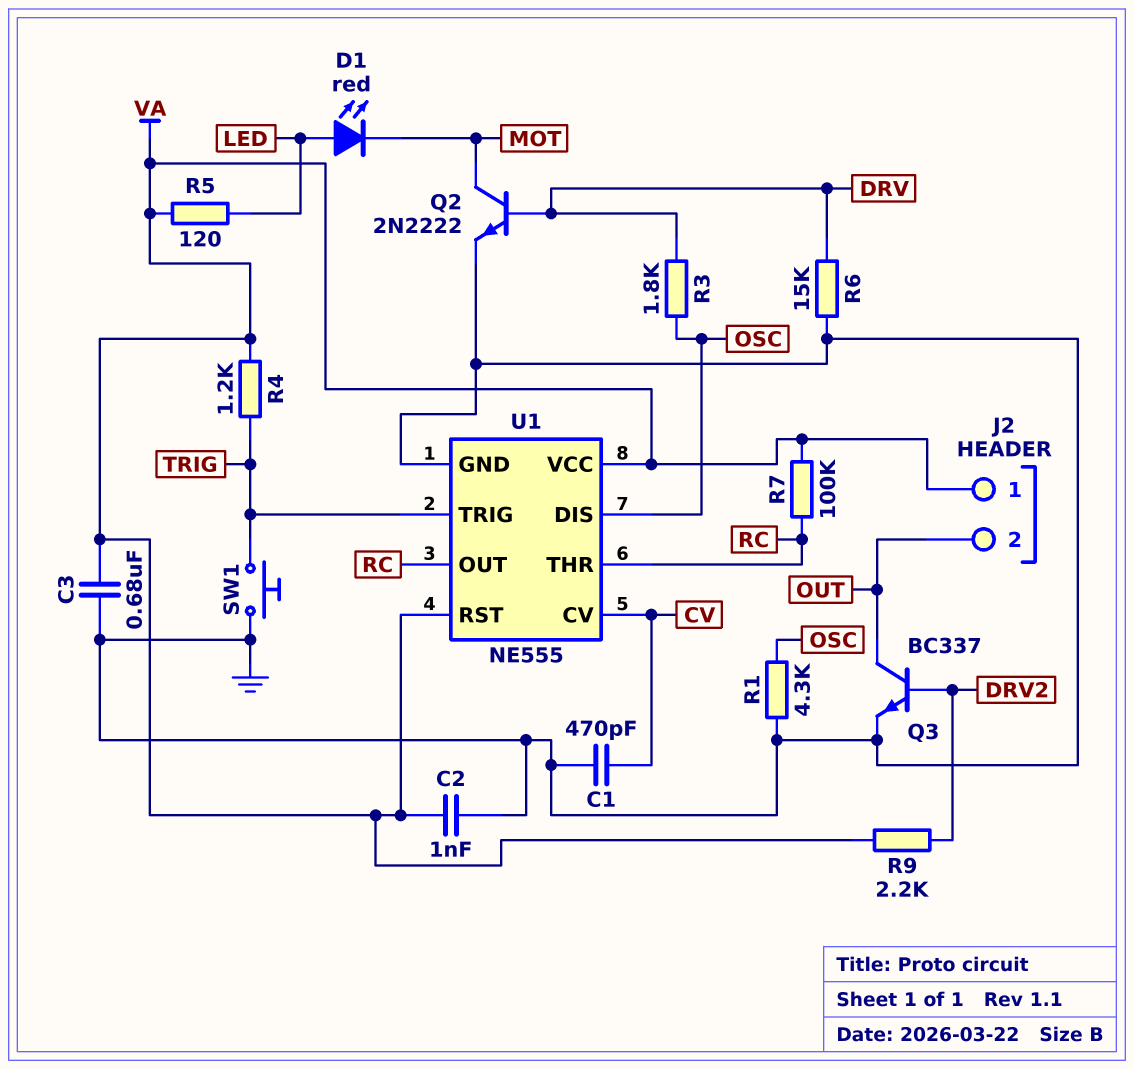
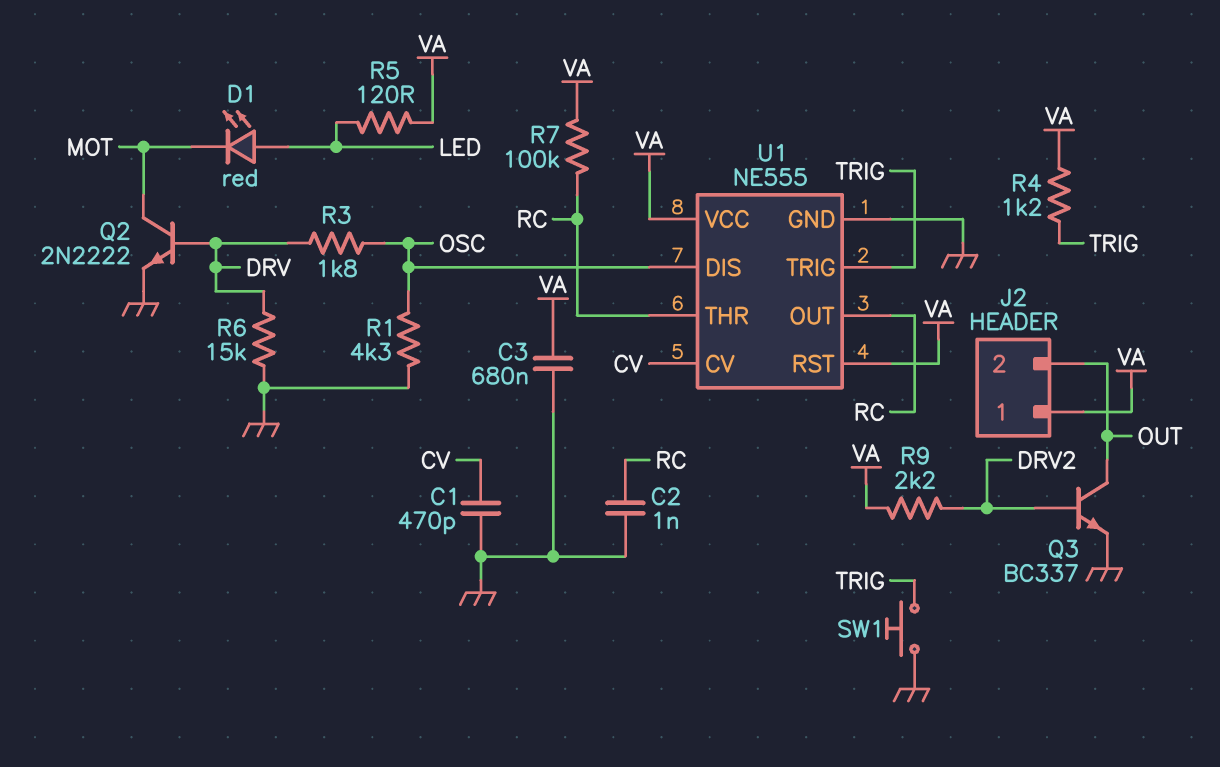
C2: 1nF (GND, VA) -> 1nF (GND, RC)

